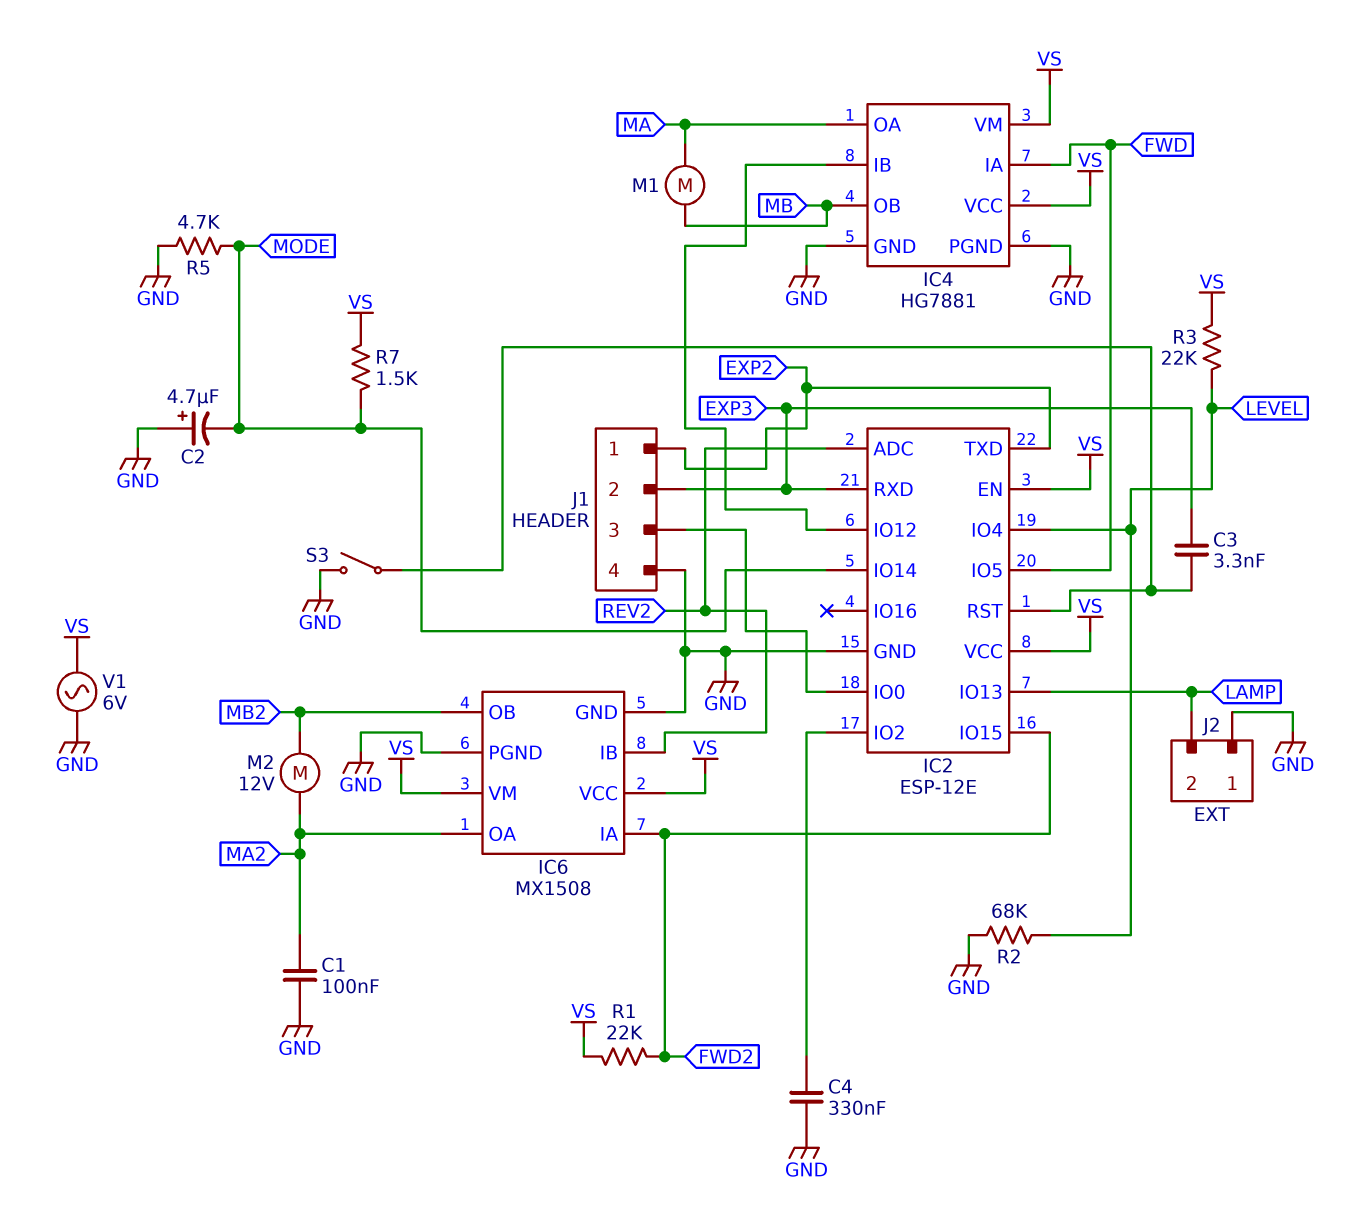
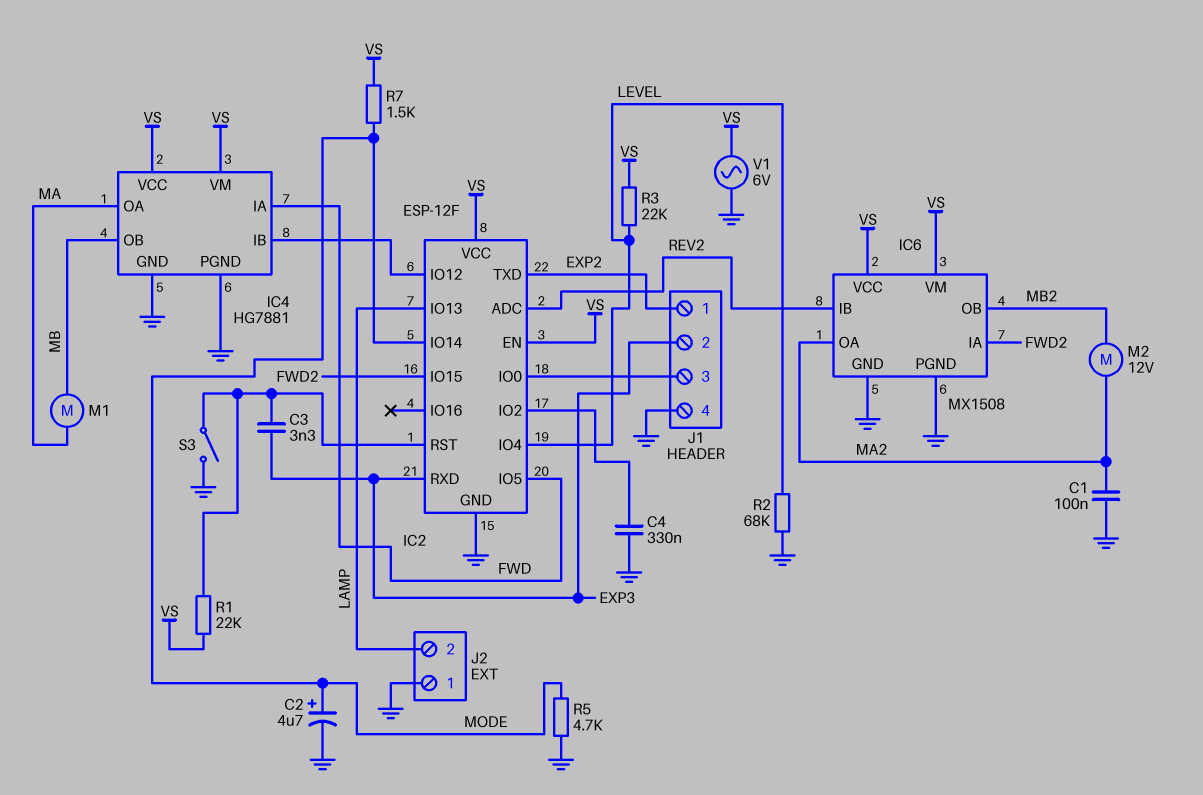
C2: 4.7uF (plus GND, minus MODE) -> 4.7uF (plus MODE, minus GND)
IC2: ESP-12E -> ESP-12F
R1: 22k (FWD2, VS) -> 22k (IC2/RST, VS)

